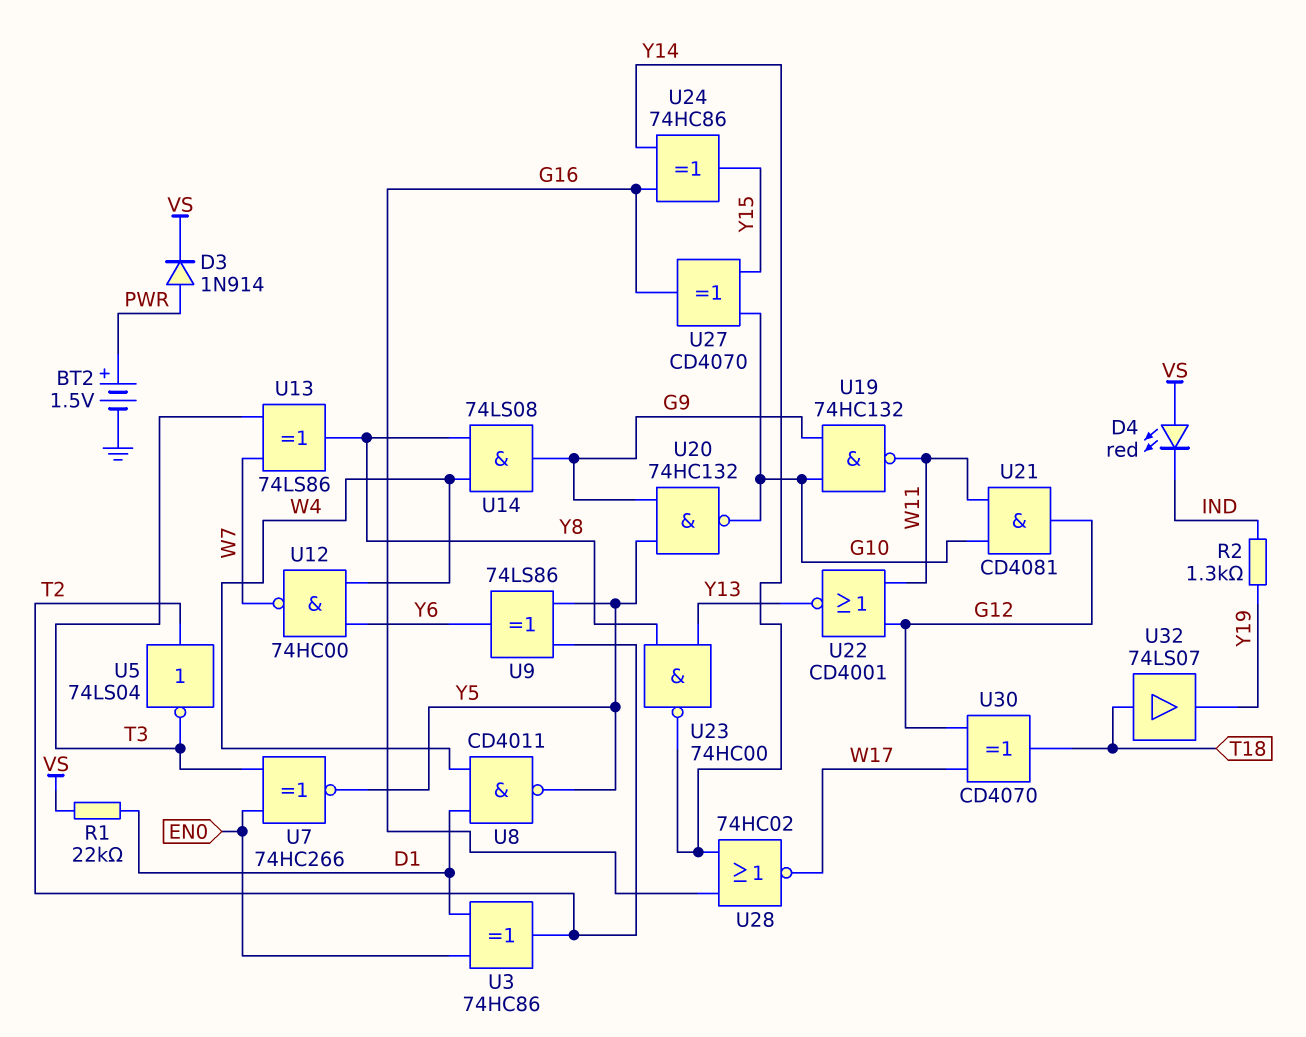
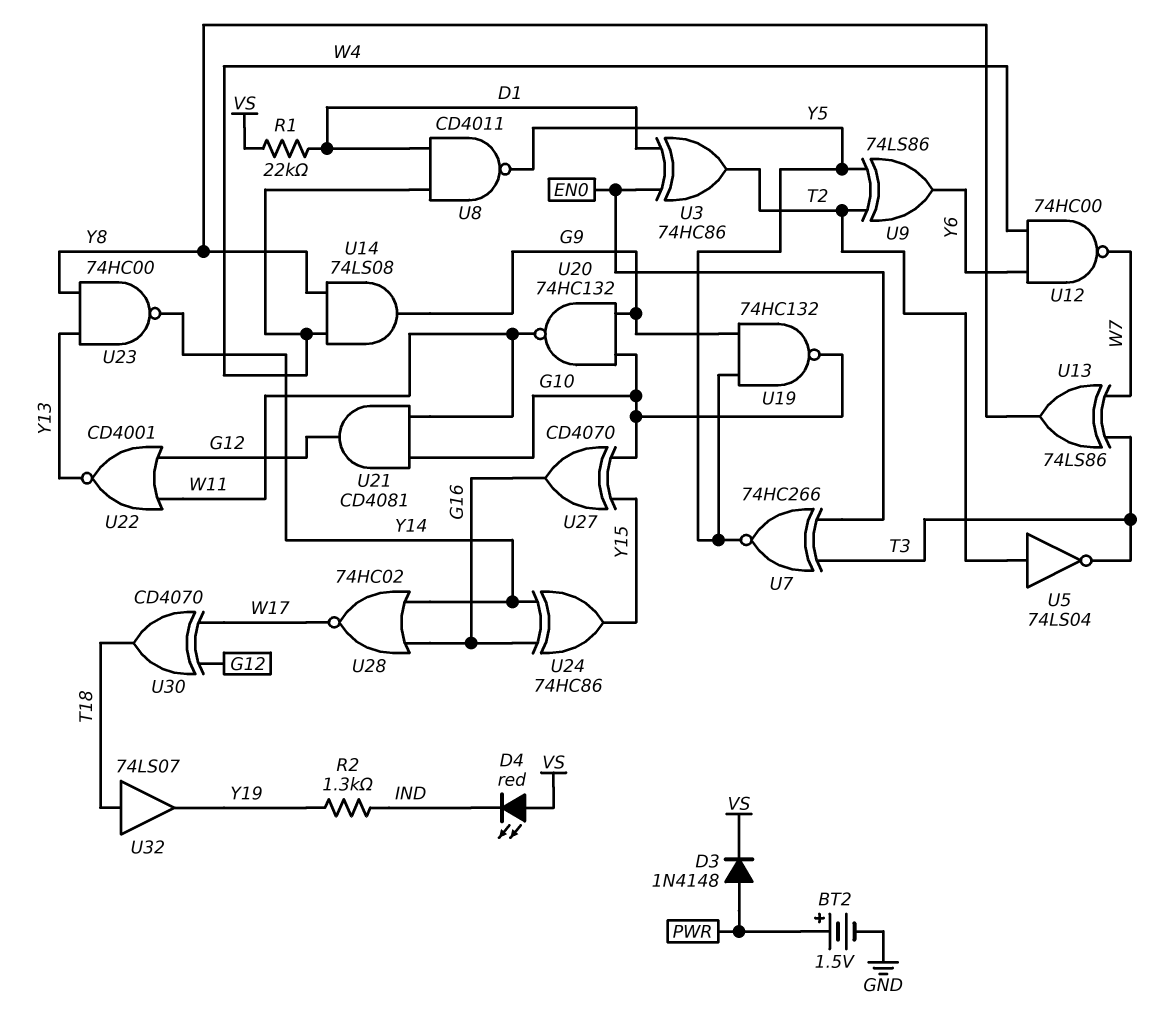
D3: diode 1N914 (A PWR, K VS) -> diode 1N4148 (A PWR, K VS)
U19: NAND 74HC132 (in G9, in G10, out W11) -> NAND 74HC132 (in G9, in Y5, out G10)
U20: NAND 74HC132 (in G9, in Y5, out G10) -> NAND 74HC132 (in G9, in G10, out W11)

